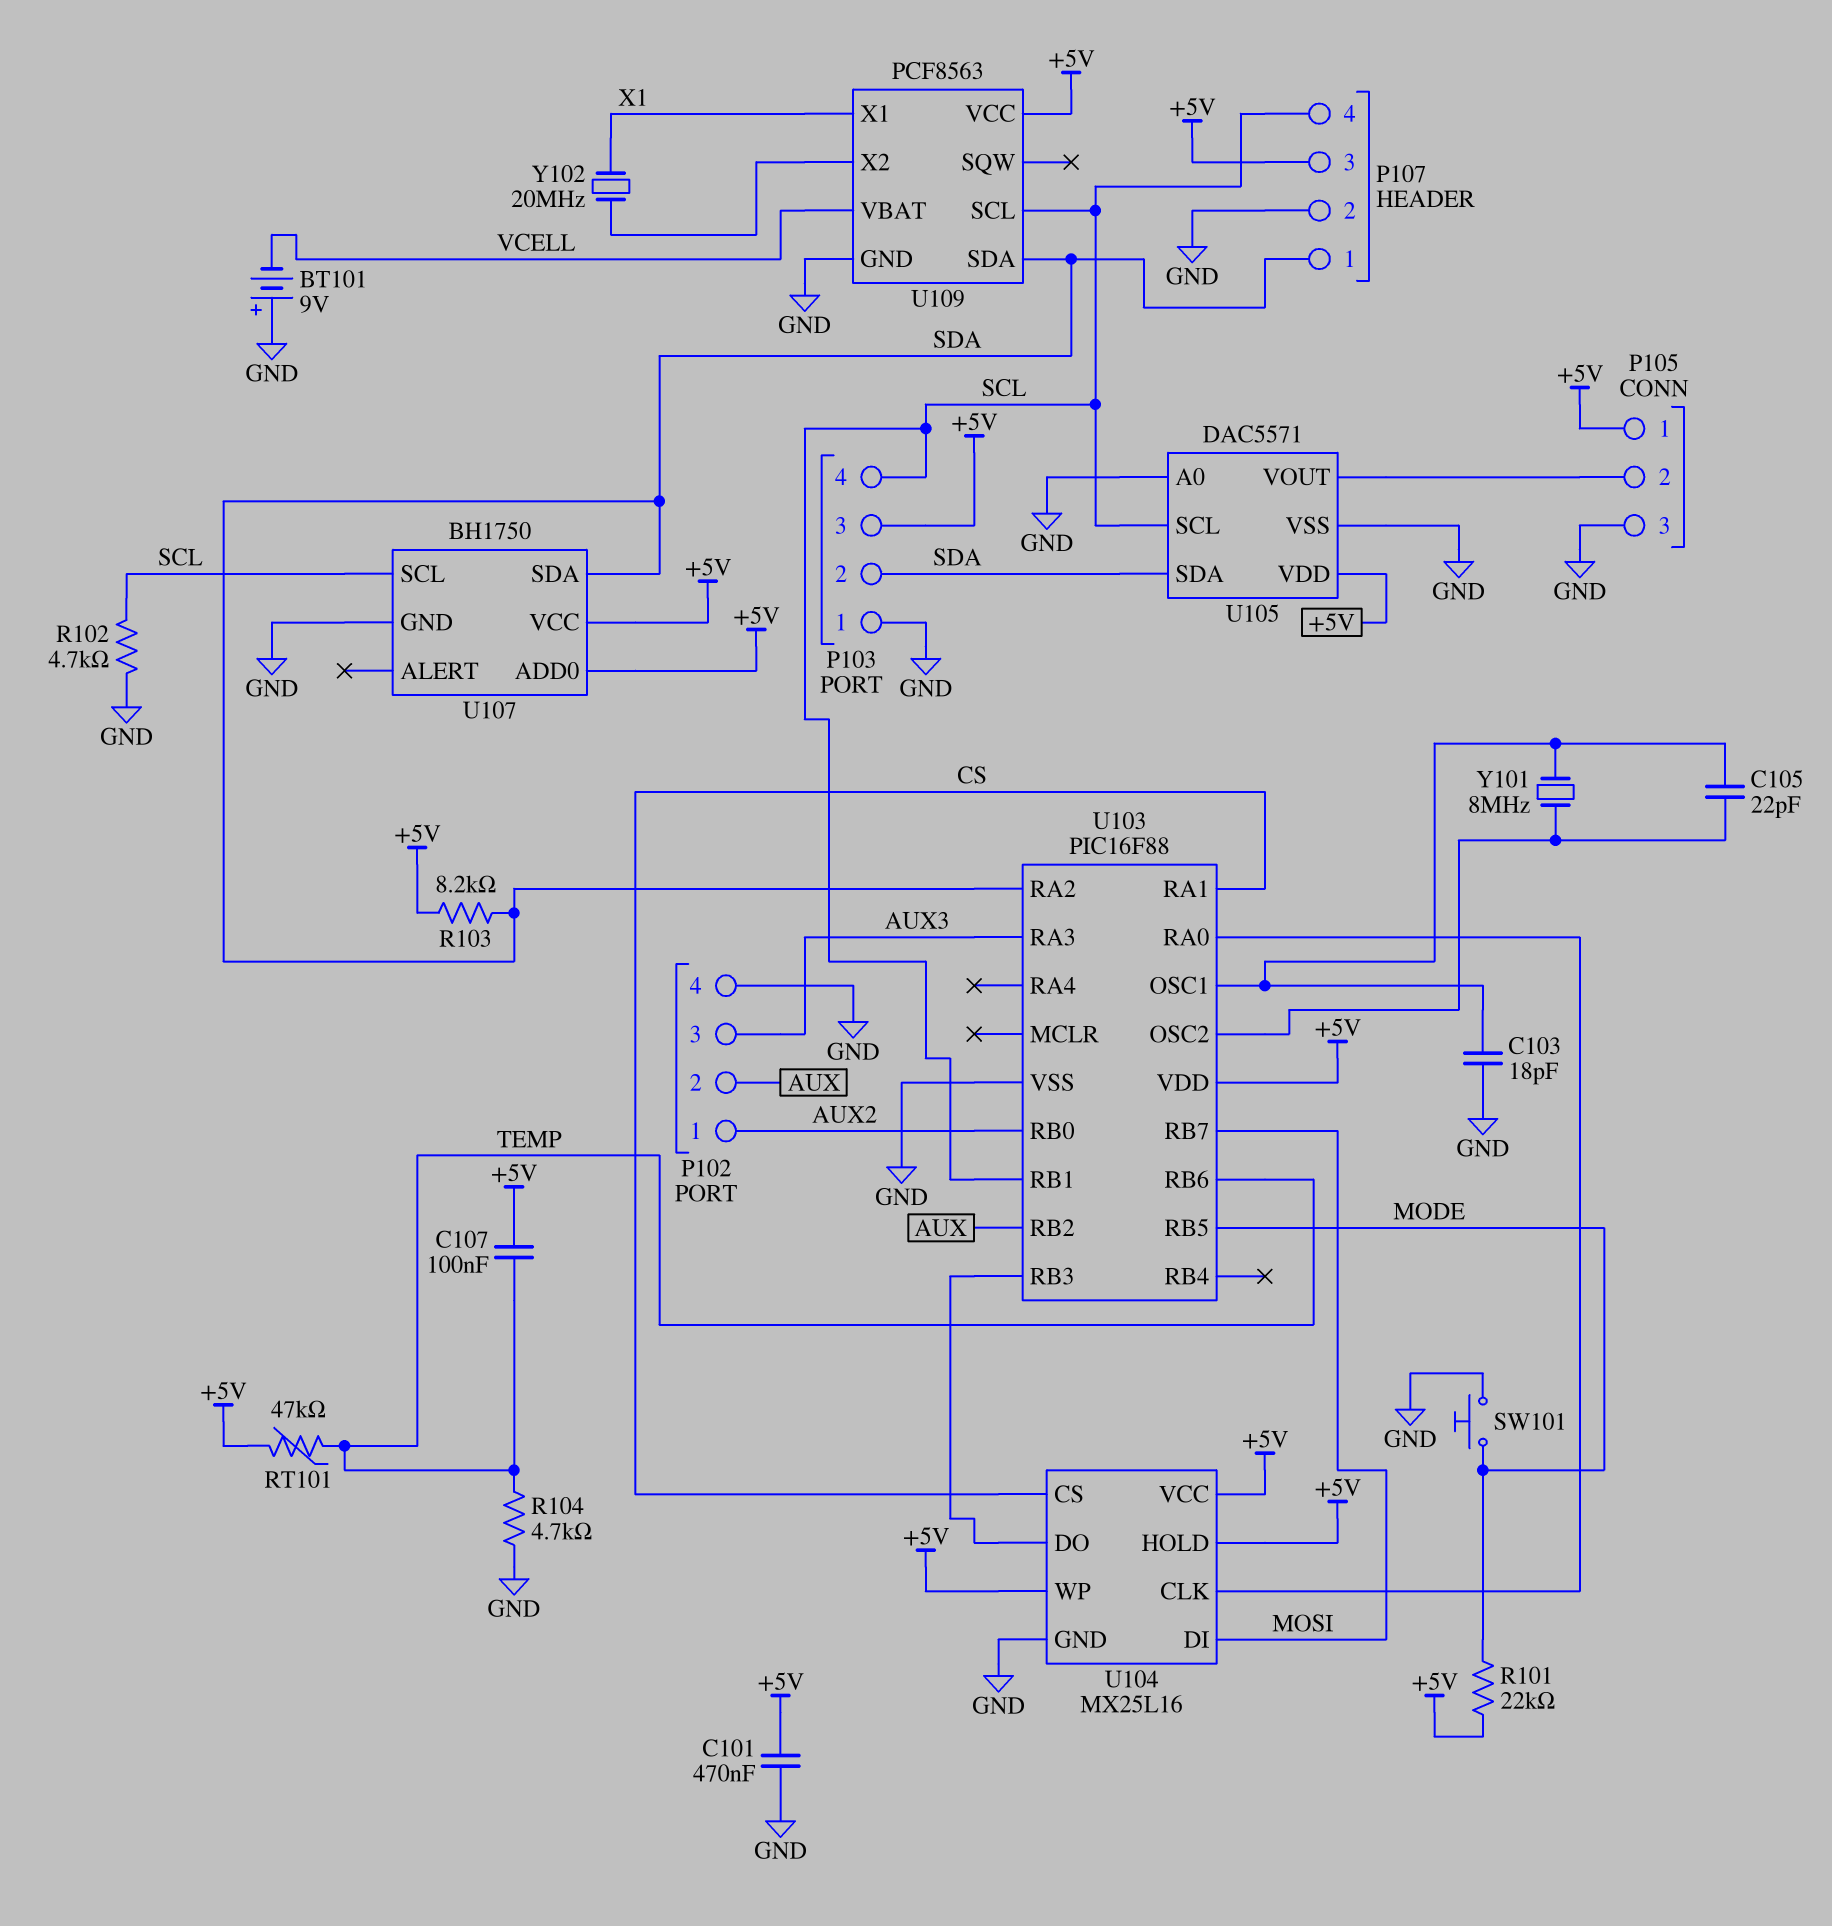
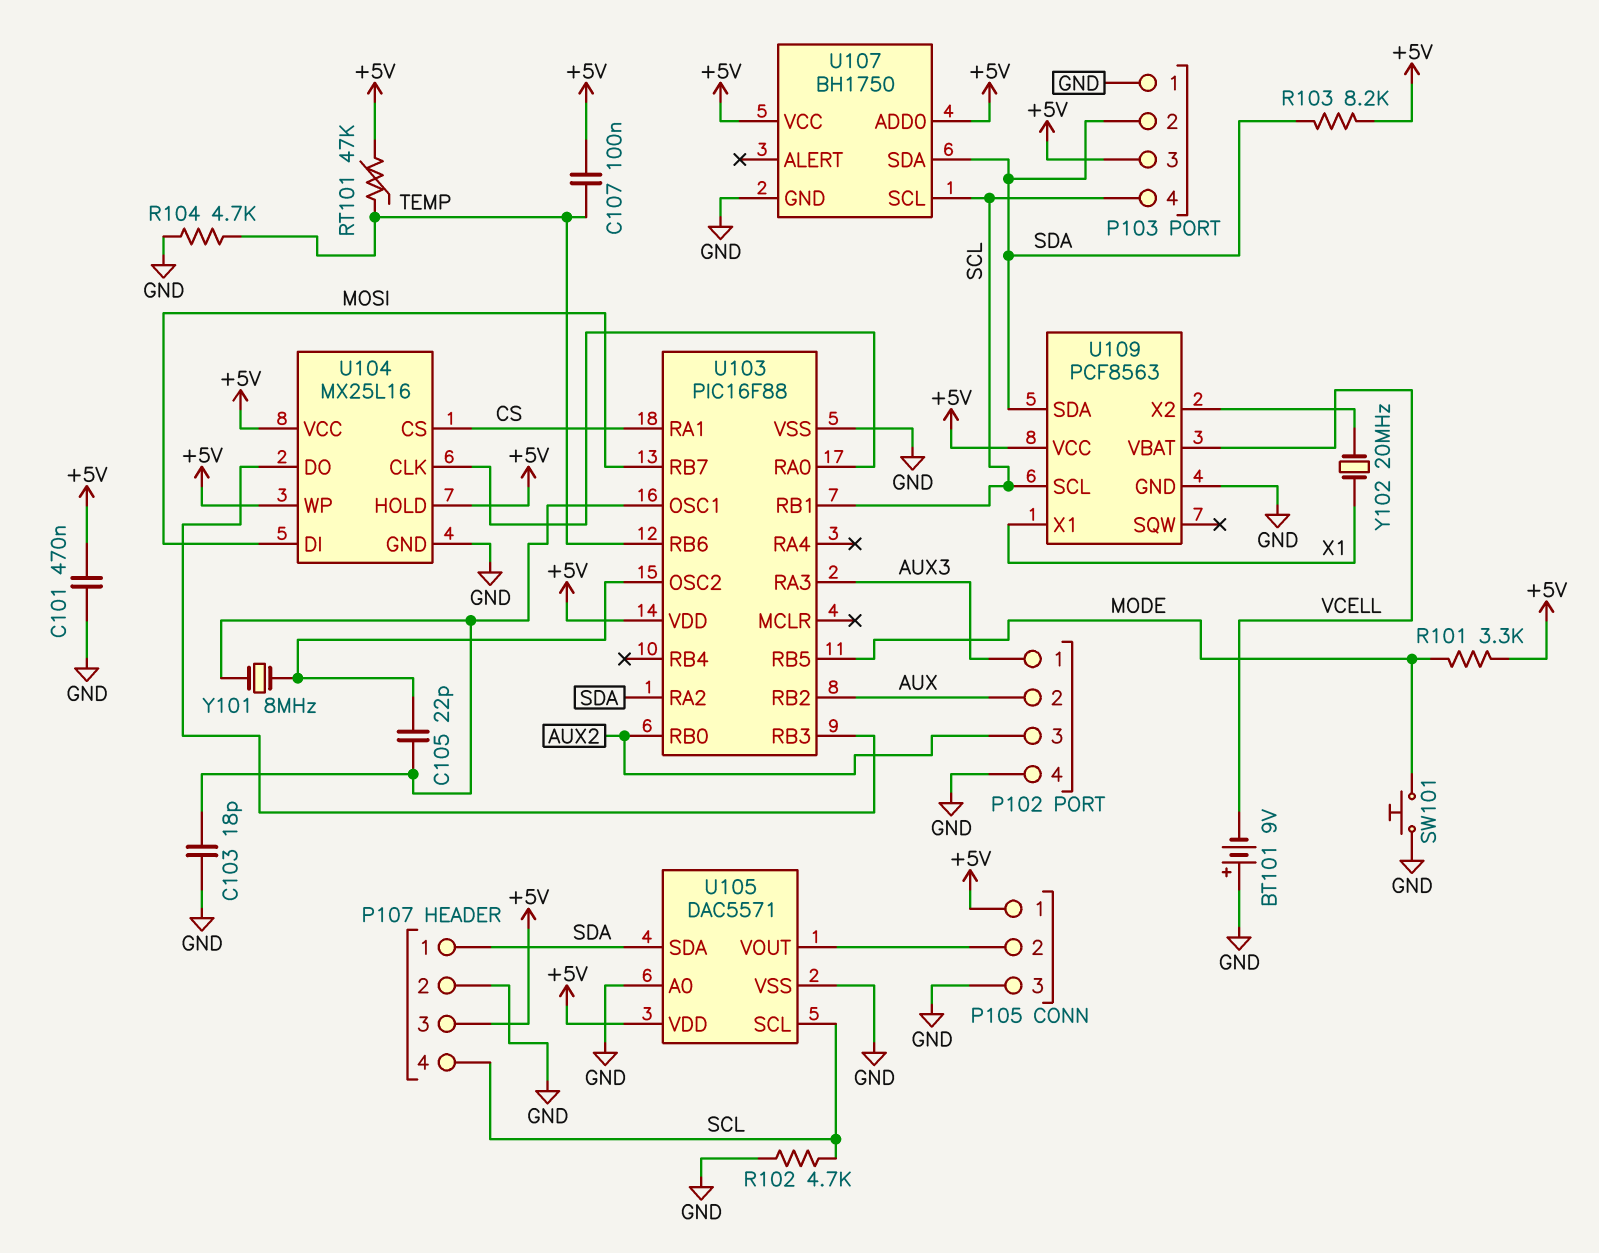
P102 pin 1: AUX2 -> AUX3
P102 pin 3: AUX3 -> AUX2
R101: 22k (+5V, MODE) -> 3.3k (+5V, MODE)

